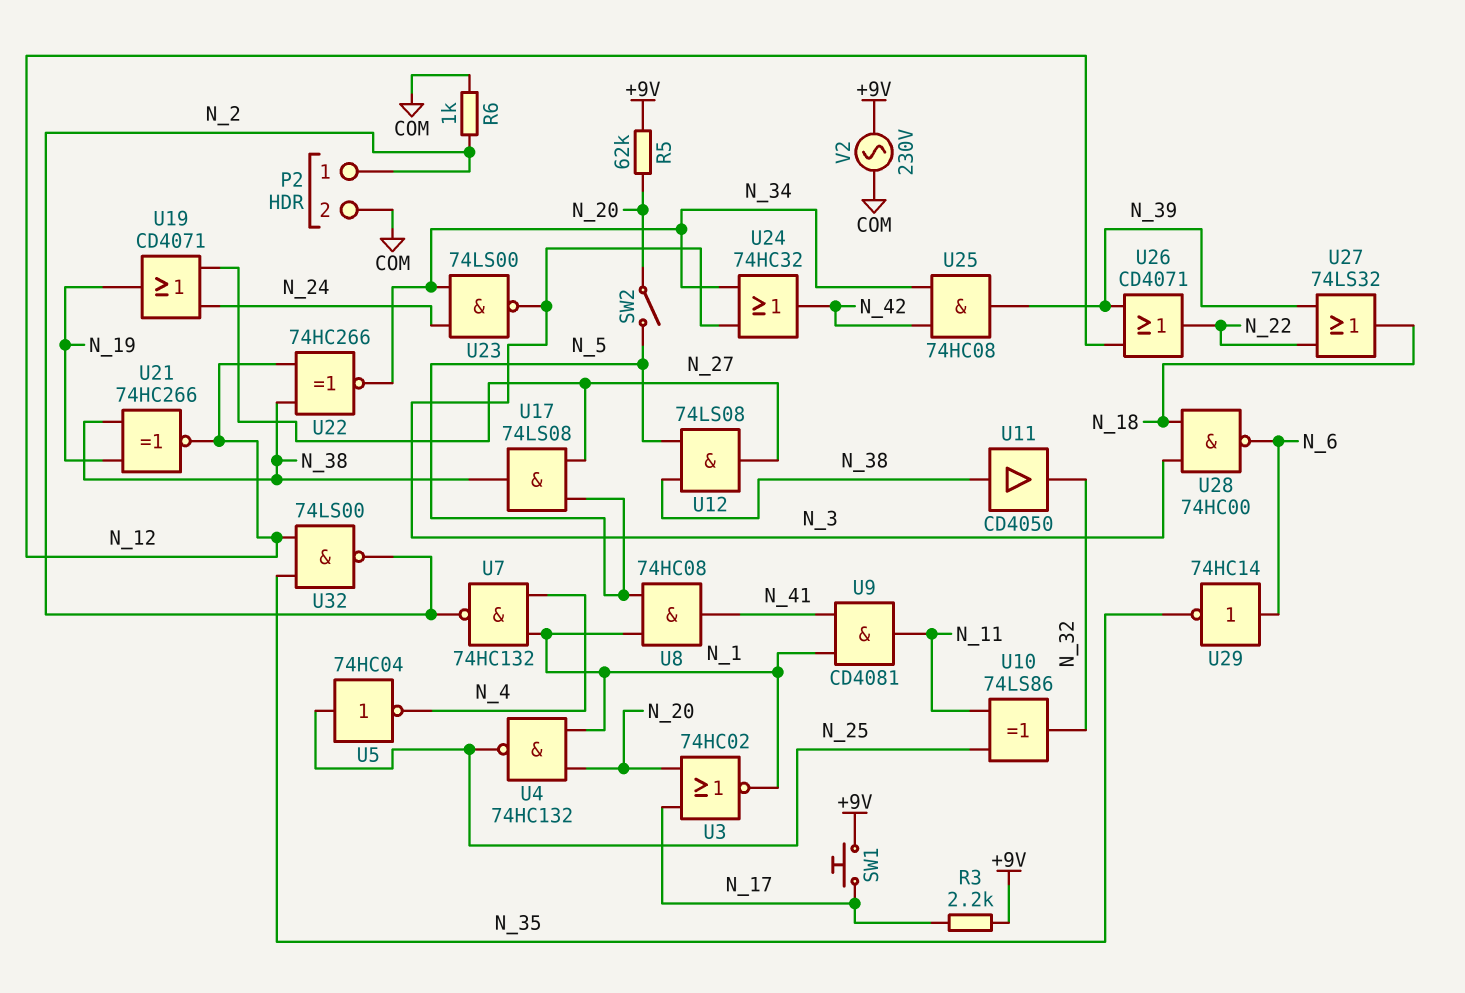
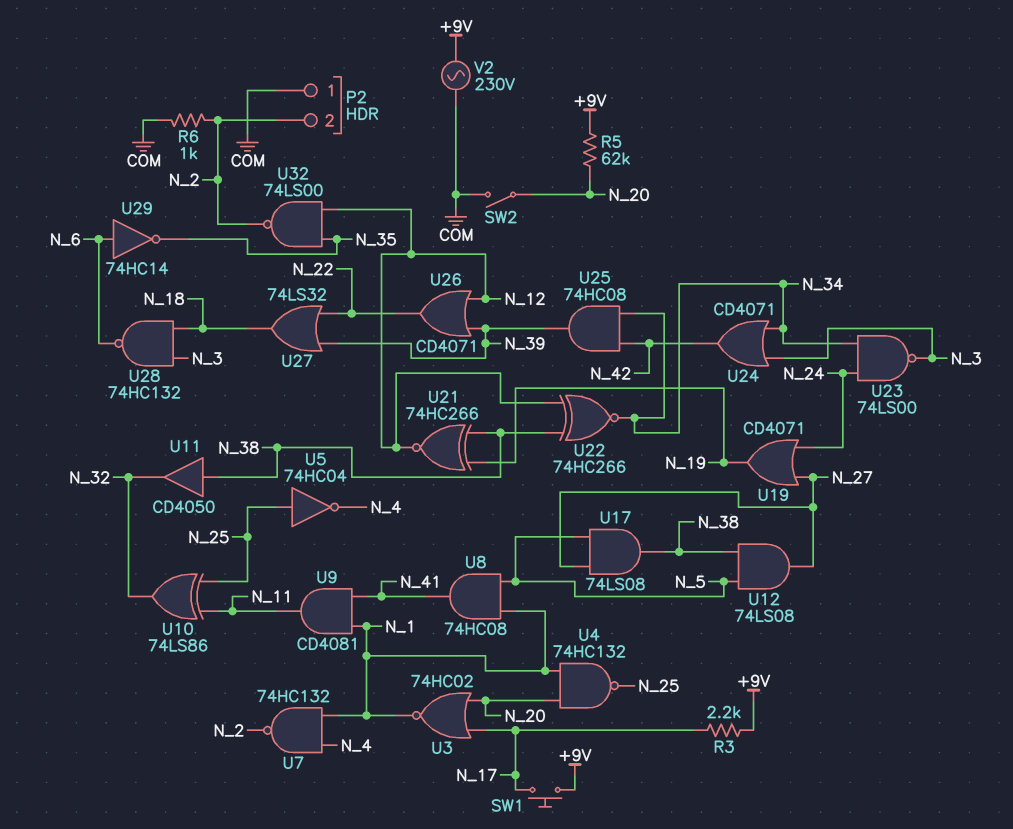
P2 pin 1: N_2 -> COM
P2 pin 2: COM -> N_2
SW2: switch (N_5, N_20) -> switch (COM, N_20)
U24: OR 74HC32 (in N_3, in N_34, out N_42) -> OR CD4071 (in N_3, in N_34, out N_42)
U28: NAND 74HC00 (in N_3, in N_18, out N_6) -> NAND 74HC132 (in N_3, in N_18, out N_6)

